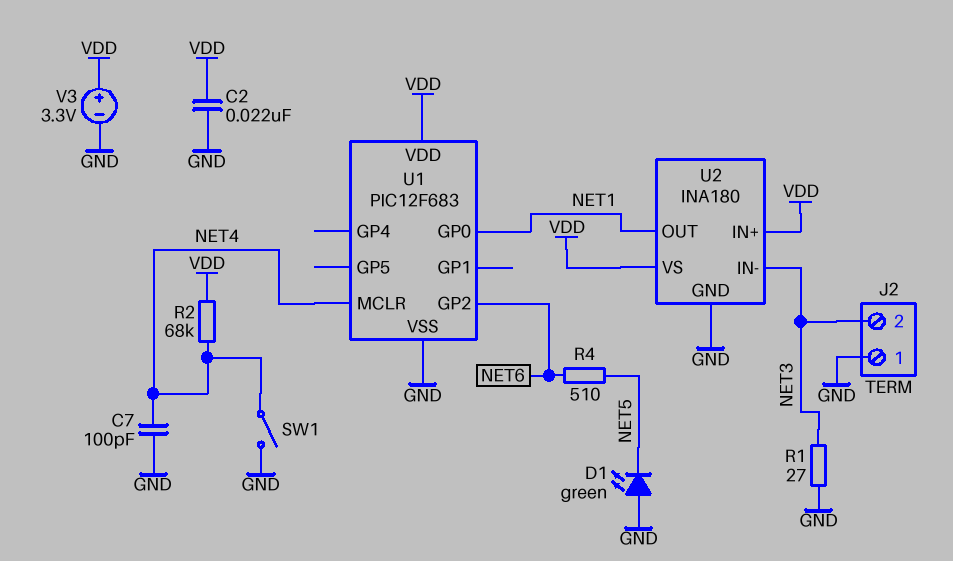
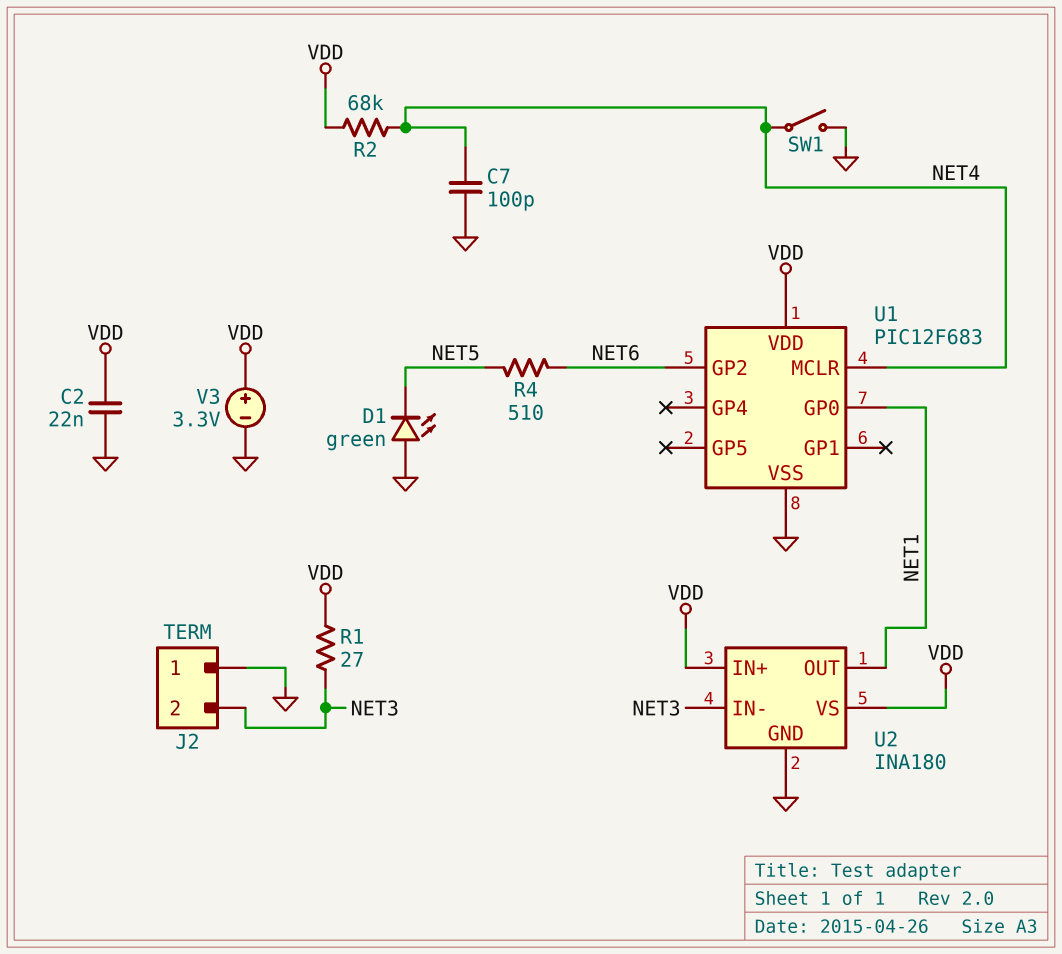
R1: 27 (GND, NET3) -> 27 (NET3, VDD)

